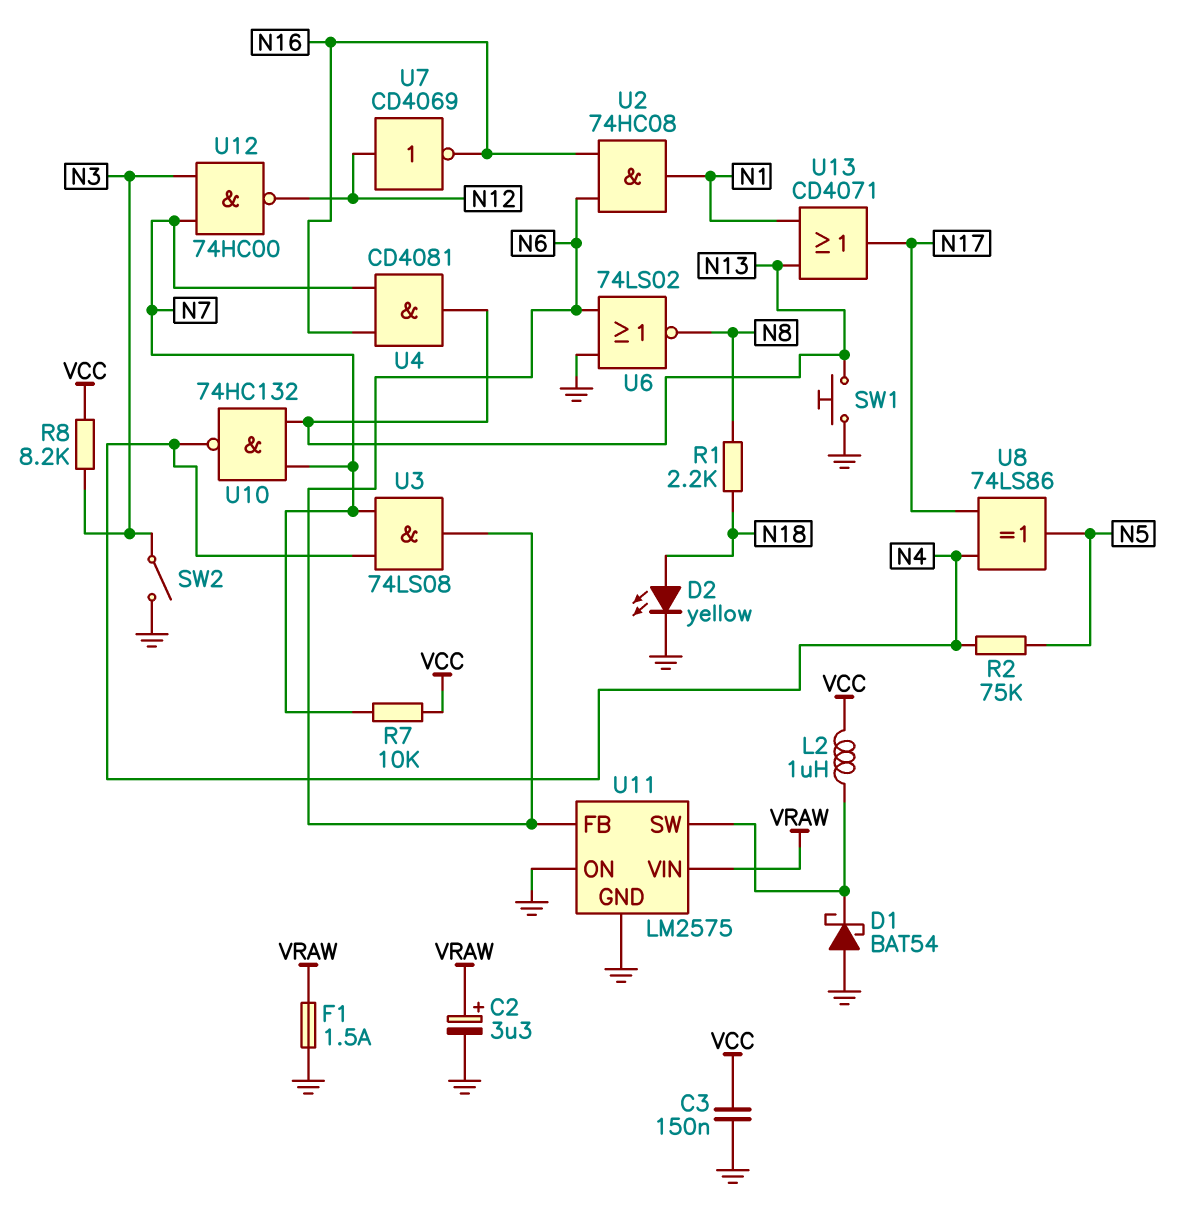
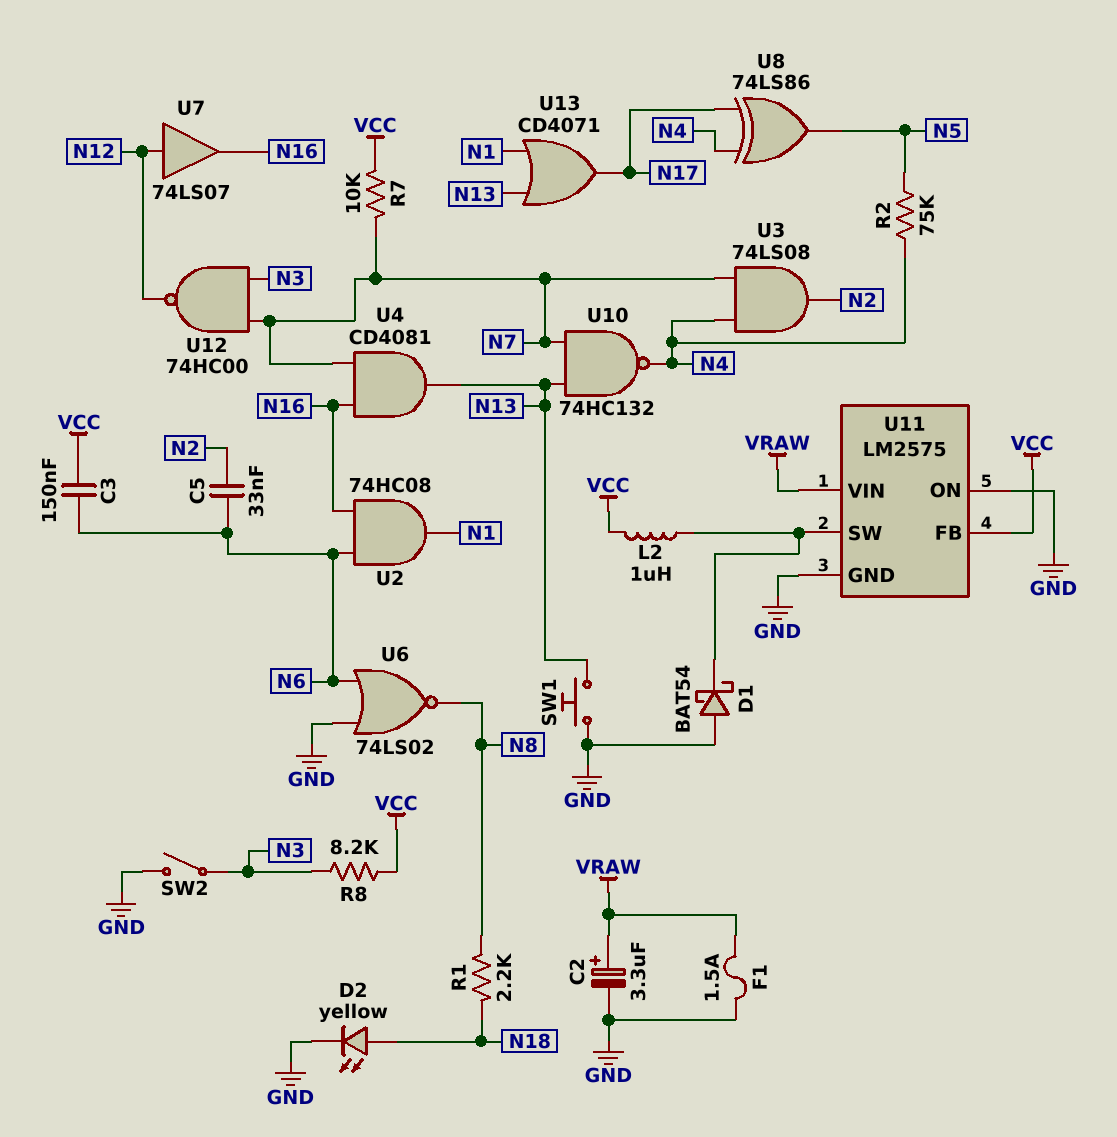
C3: 150nF (GND, VCC) -> 150nF (N6, VCC)
C5: none -> 33nF (N2, N6)
U3: AND 74LS08 (in N4, in N7, out N6) -> AND 74LS08 (in N4, in N7, out N2)
U7: NOT CD4069 (in N12, out N16) -> buffer 74LS07 (in N12, out N16)
U11 pin FB: N6 -> VCC

